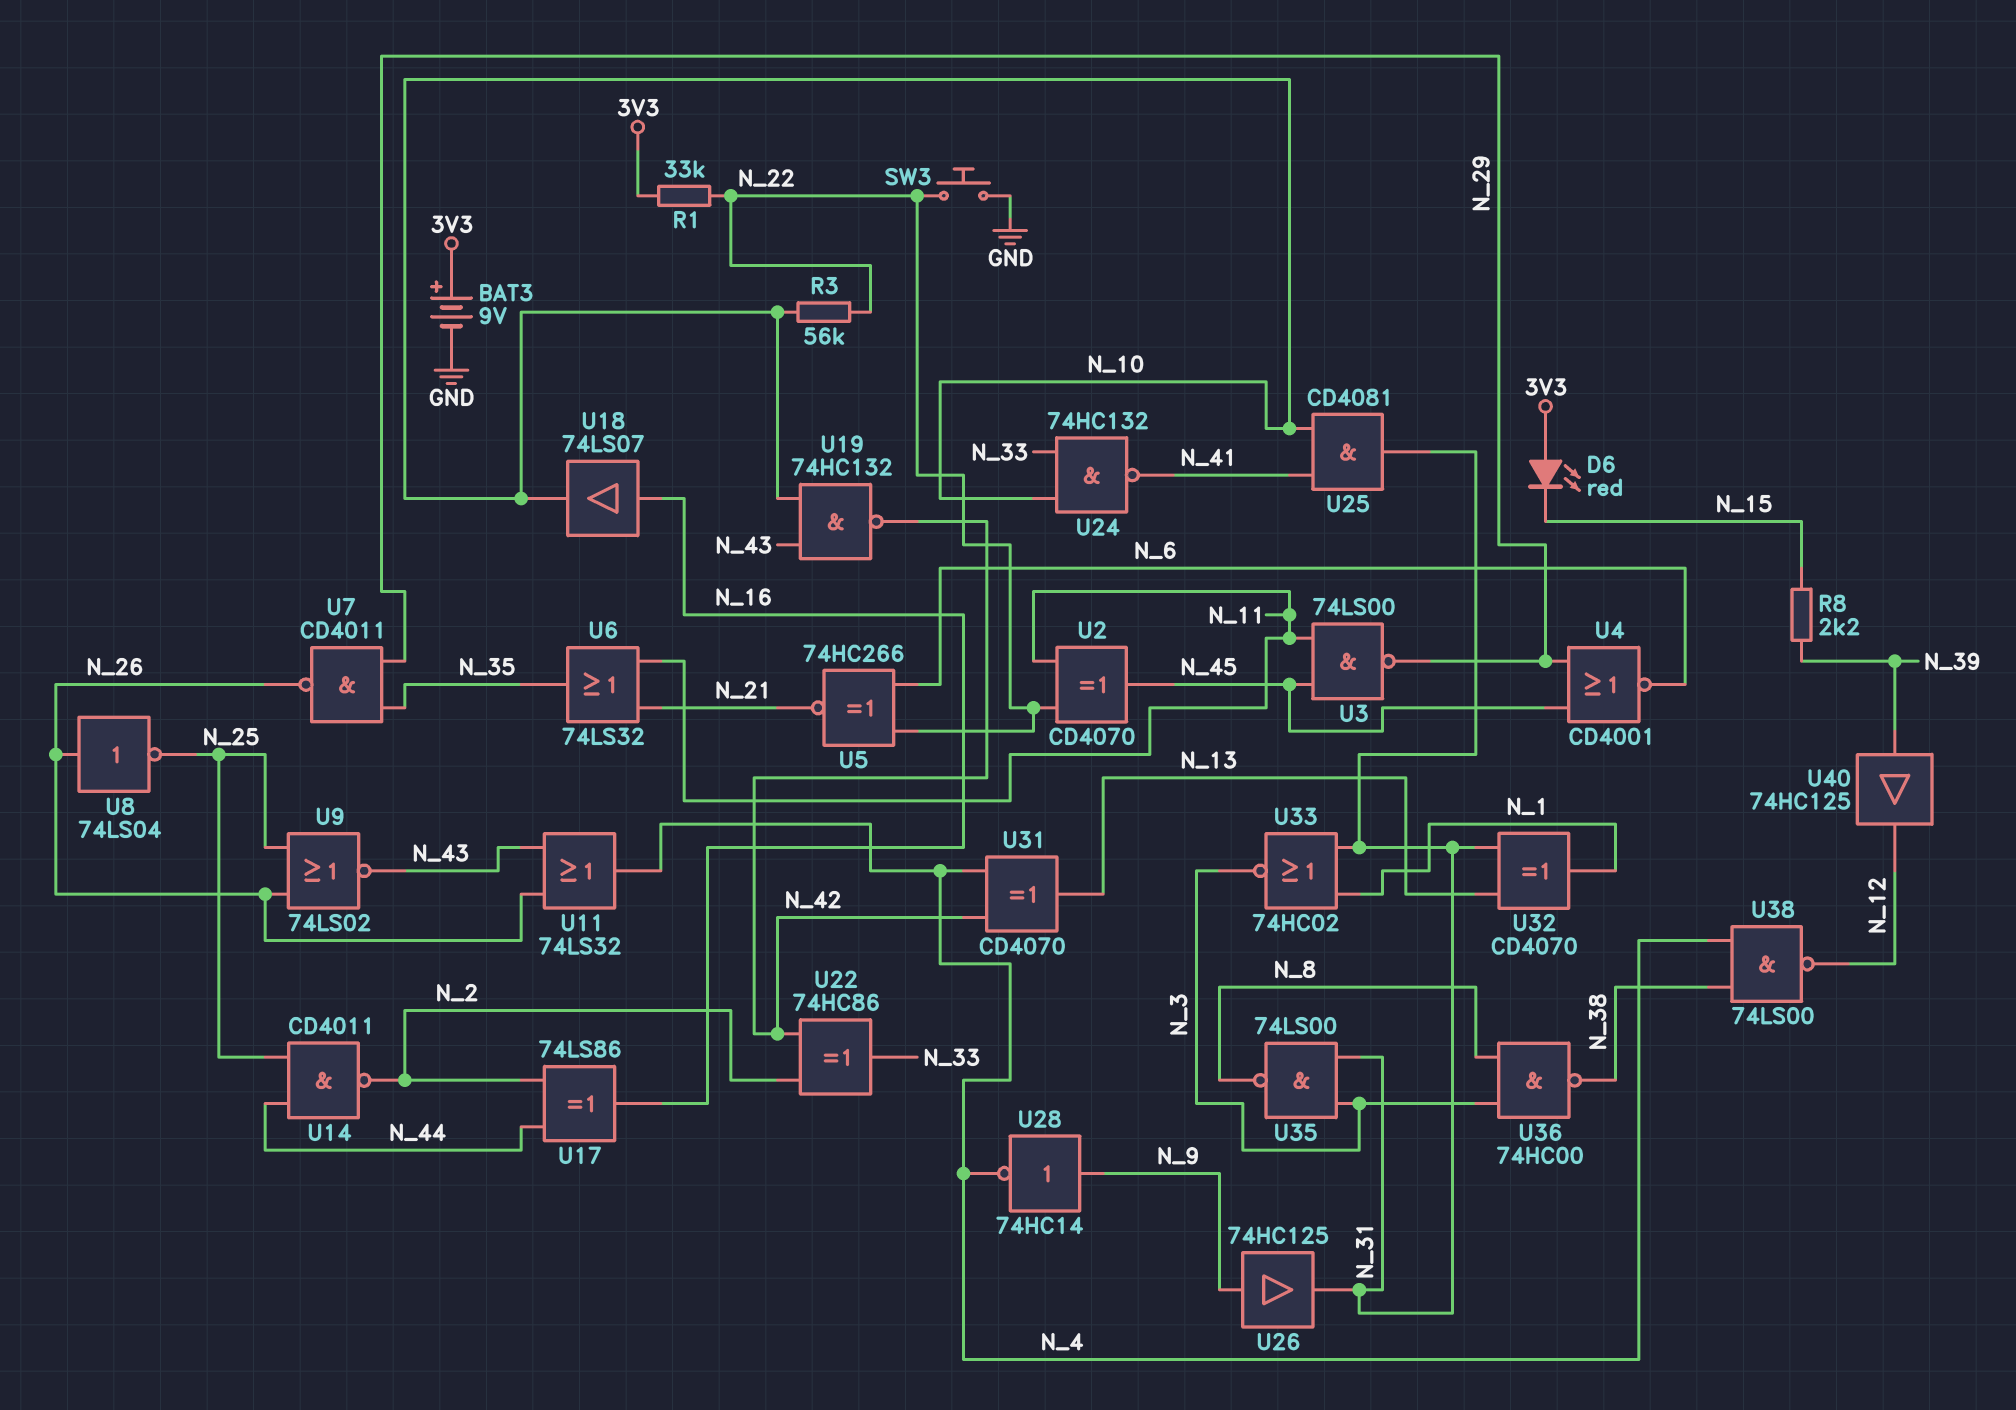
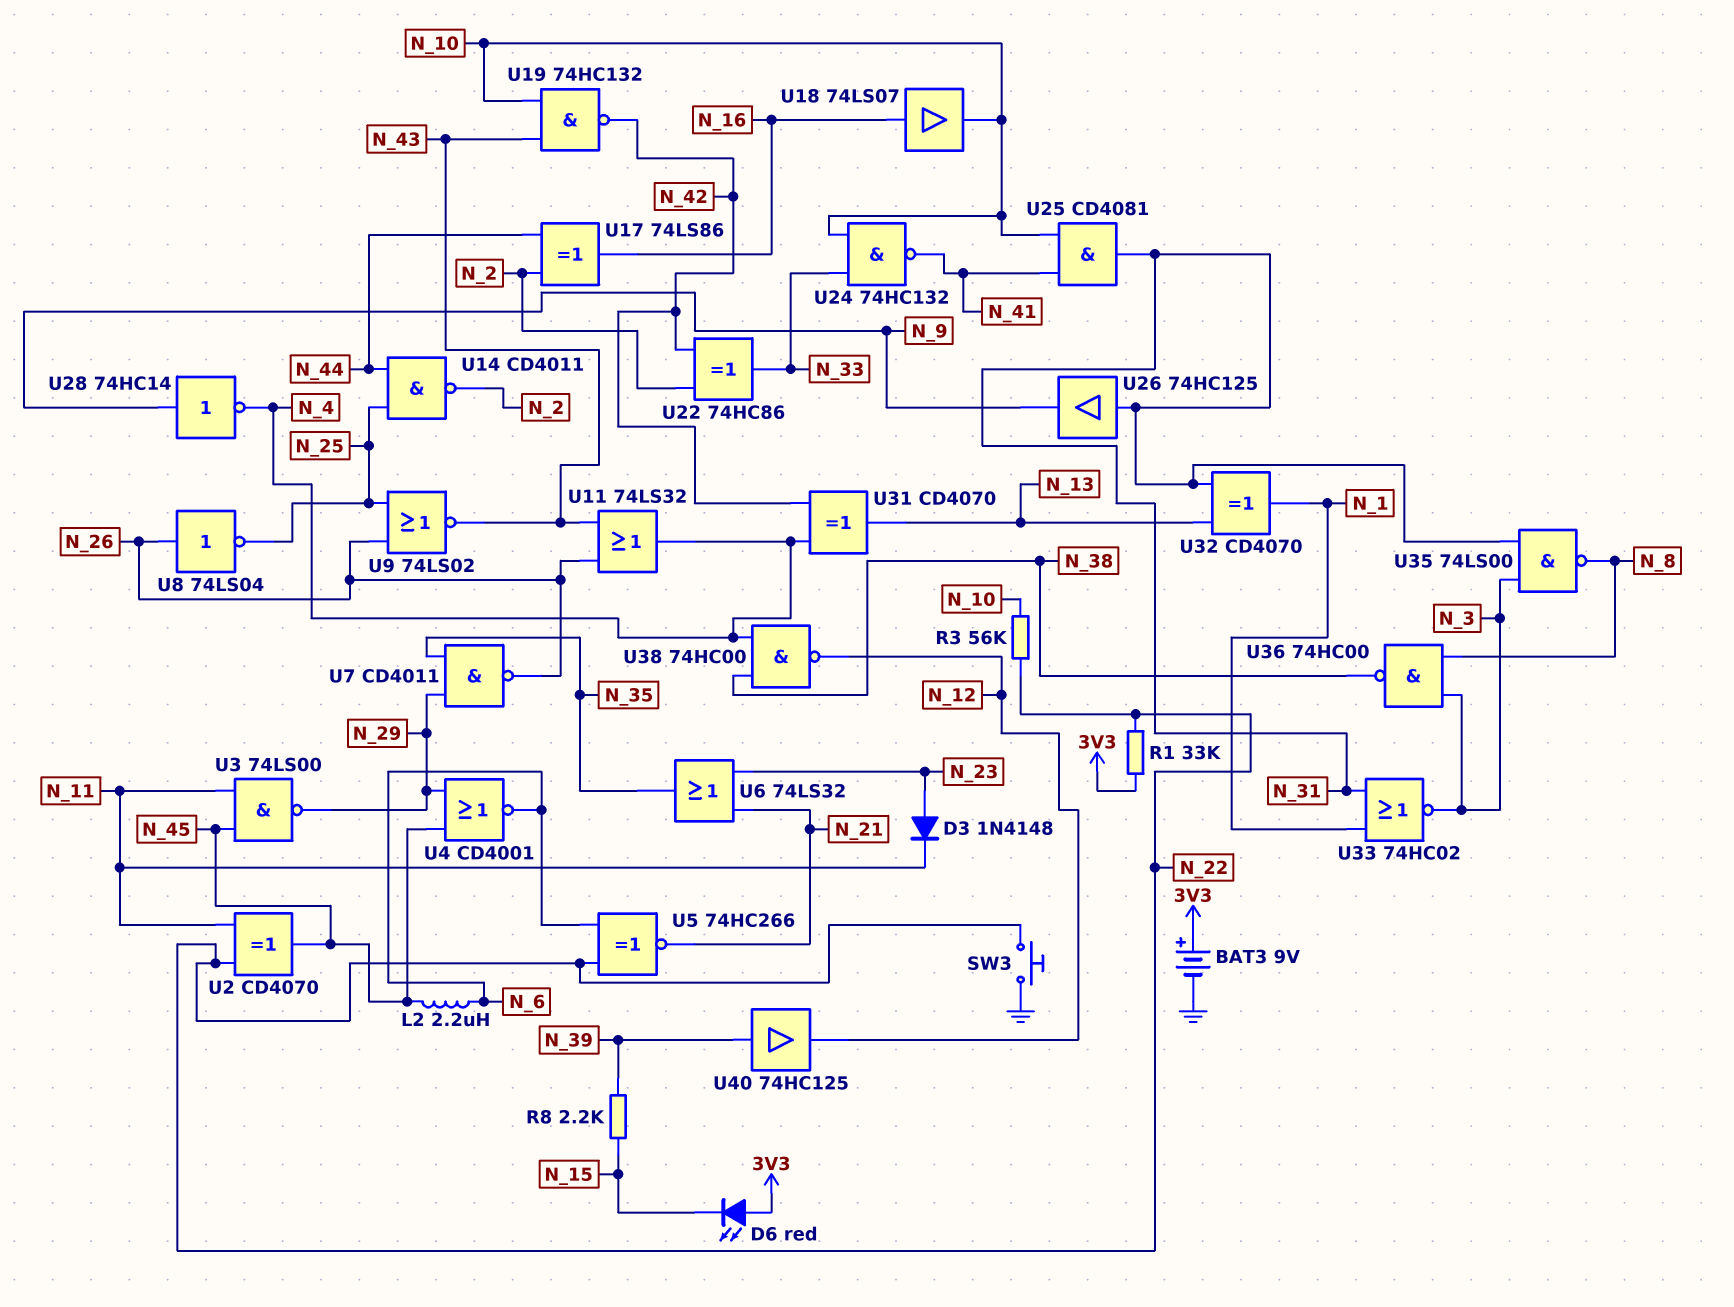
D3: none -> diode 1N4148 (A N_23, K N_11)
L2: none -> 2.2uH (N_6, N_45)
U6: OR 74LS32 (in N_11, in N_21, out N_35) -> OR 74LS32 (in N_21, in N_23, out N_35)
U26: buffer 74HC125 (in N_9, out N_31) -> buffer 74HC125 (in N_31, out N_9)
U38: NAND 74LS00 (in N_4, in N_38, out N_12) -> NAND 74HC00 (in N_4, in N_38, out N_12)

